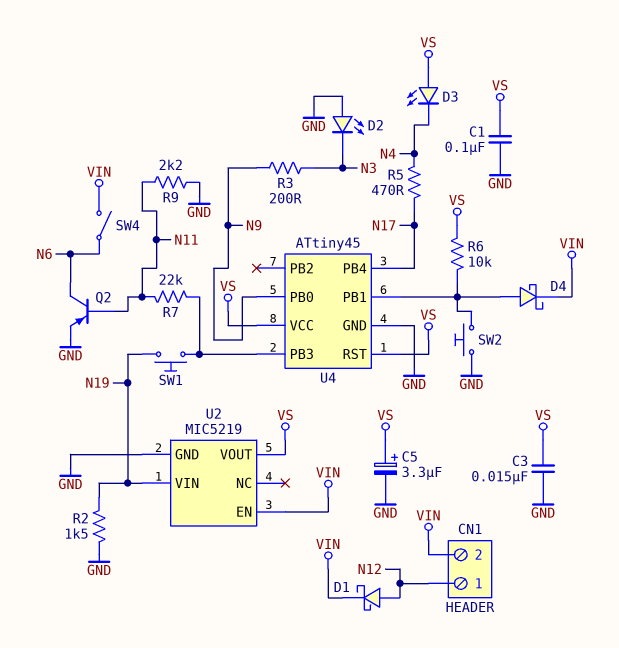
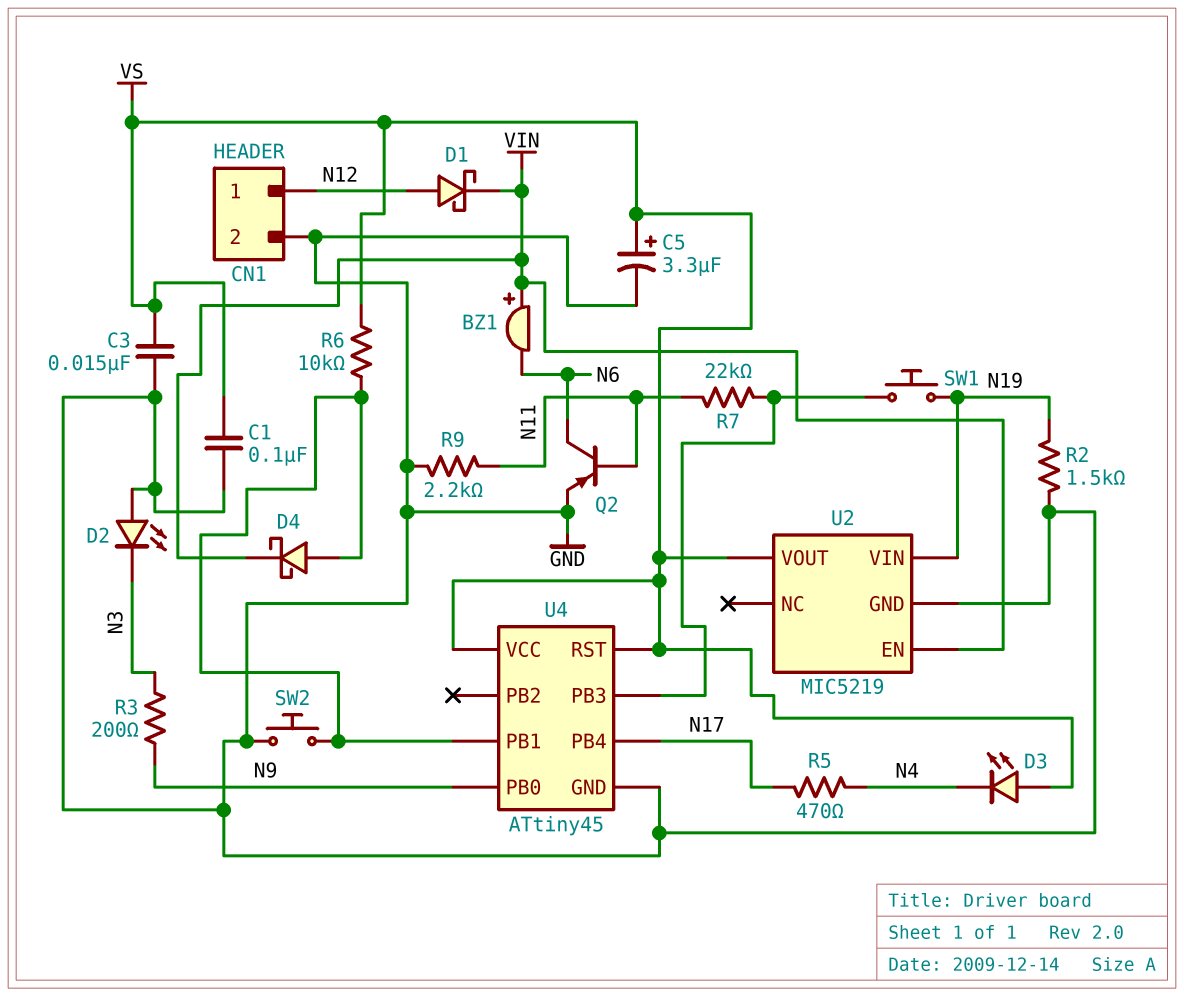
BZ1: none -> buzzer (plus VIN, minus N6)
CN1 pin 2: VIN -> GND
SW4: switch (N6, VIN) -> none

